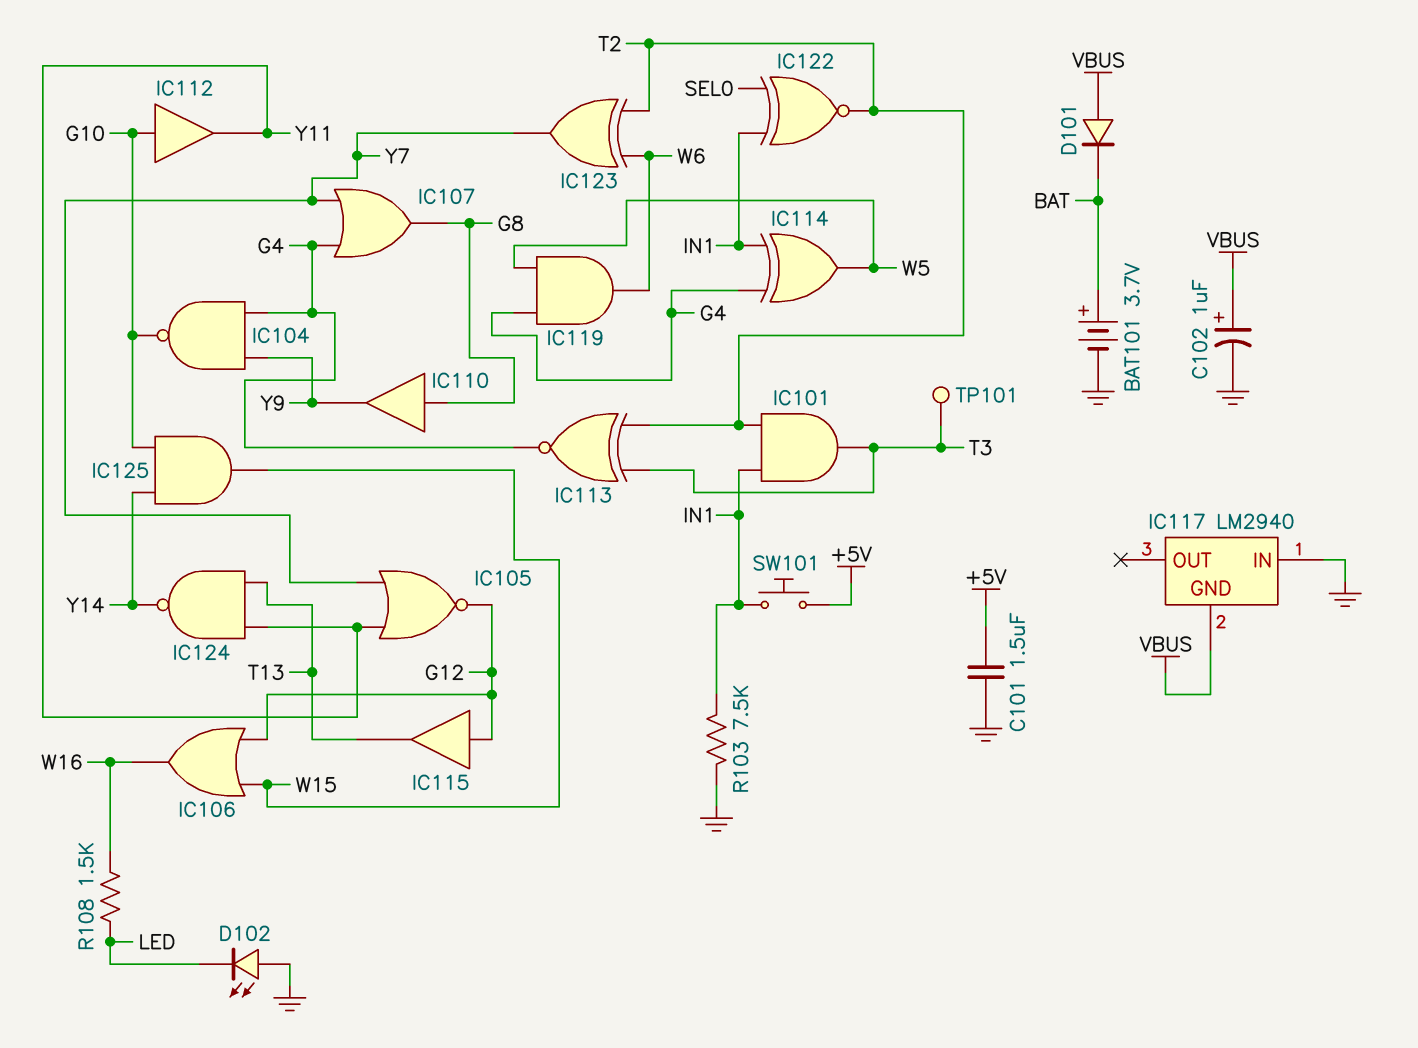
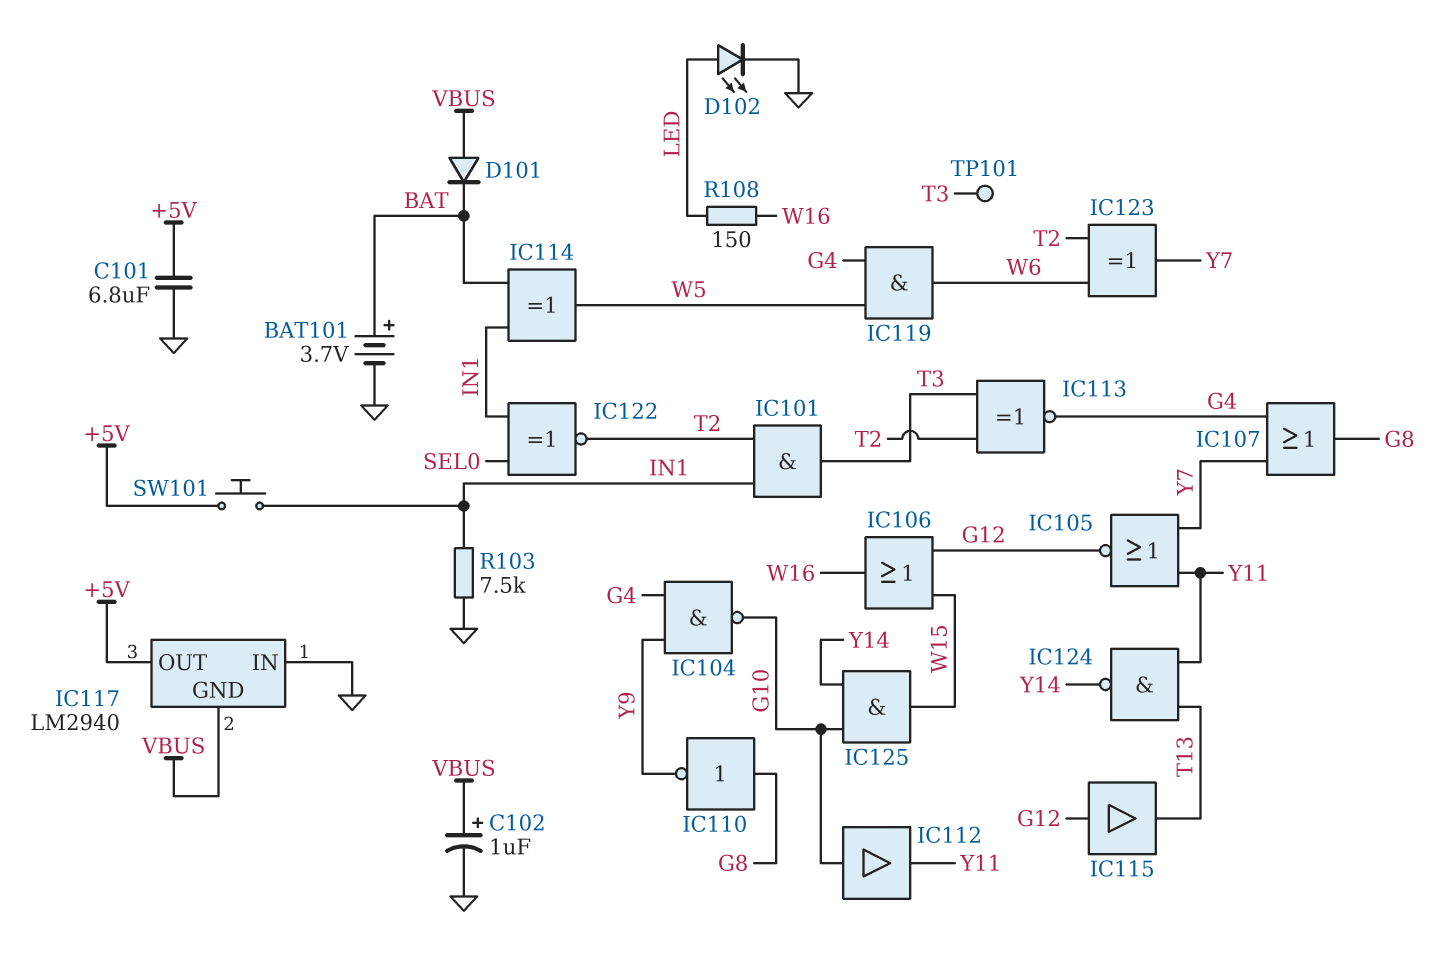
C101: 1.5uF (+5V, GND) -> 6.8uF (+5V, GND)
D102: LED (A GND, K LED) -> LED (A LED, K GND)
IC110: buffer (in G8, out Y9) -> NOT (in G8, out Y9)
IC114: XOR (in G4, in IN1, out W5) -> XOR (in BAT, in IN1, out W5)
IC117 pin OUT: none -> +5V
R108: 1.5k (LED, W16) -> 150 (LED, W16)

